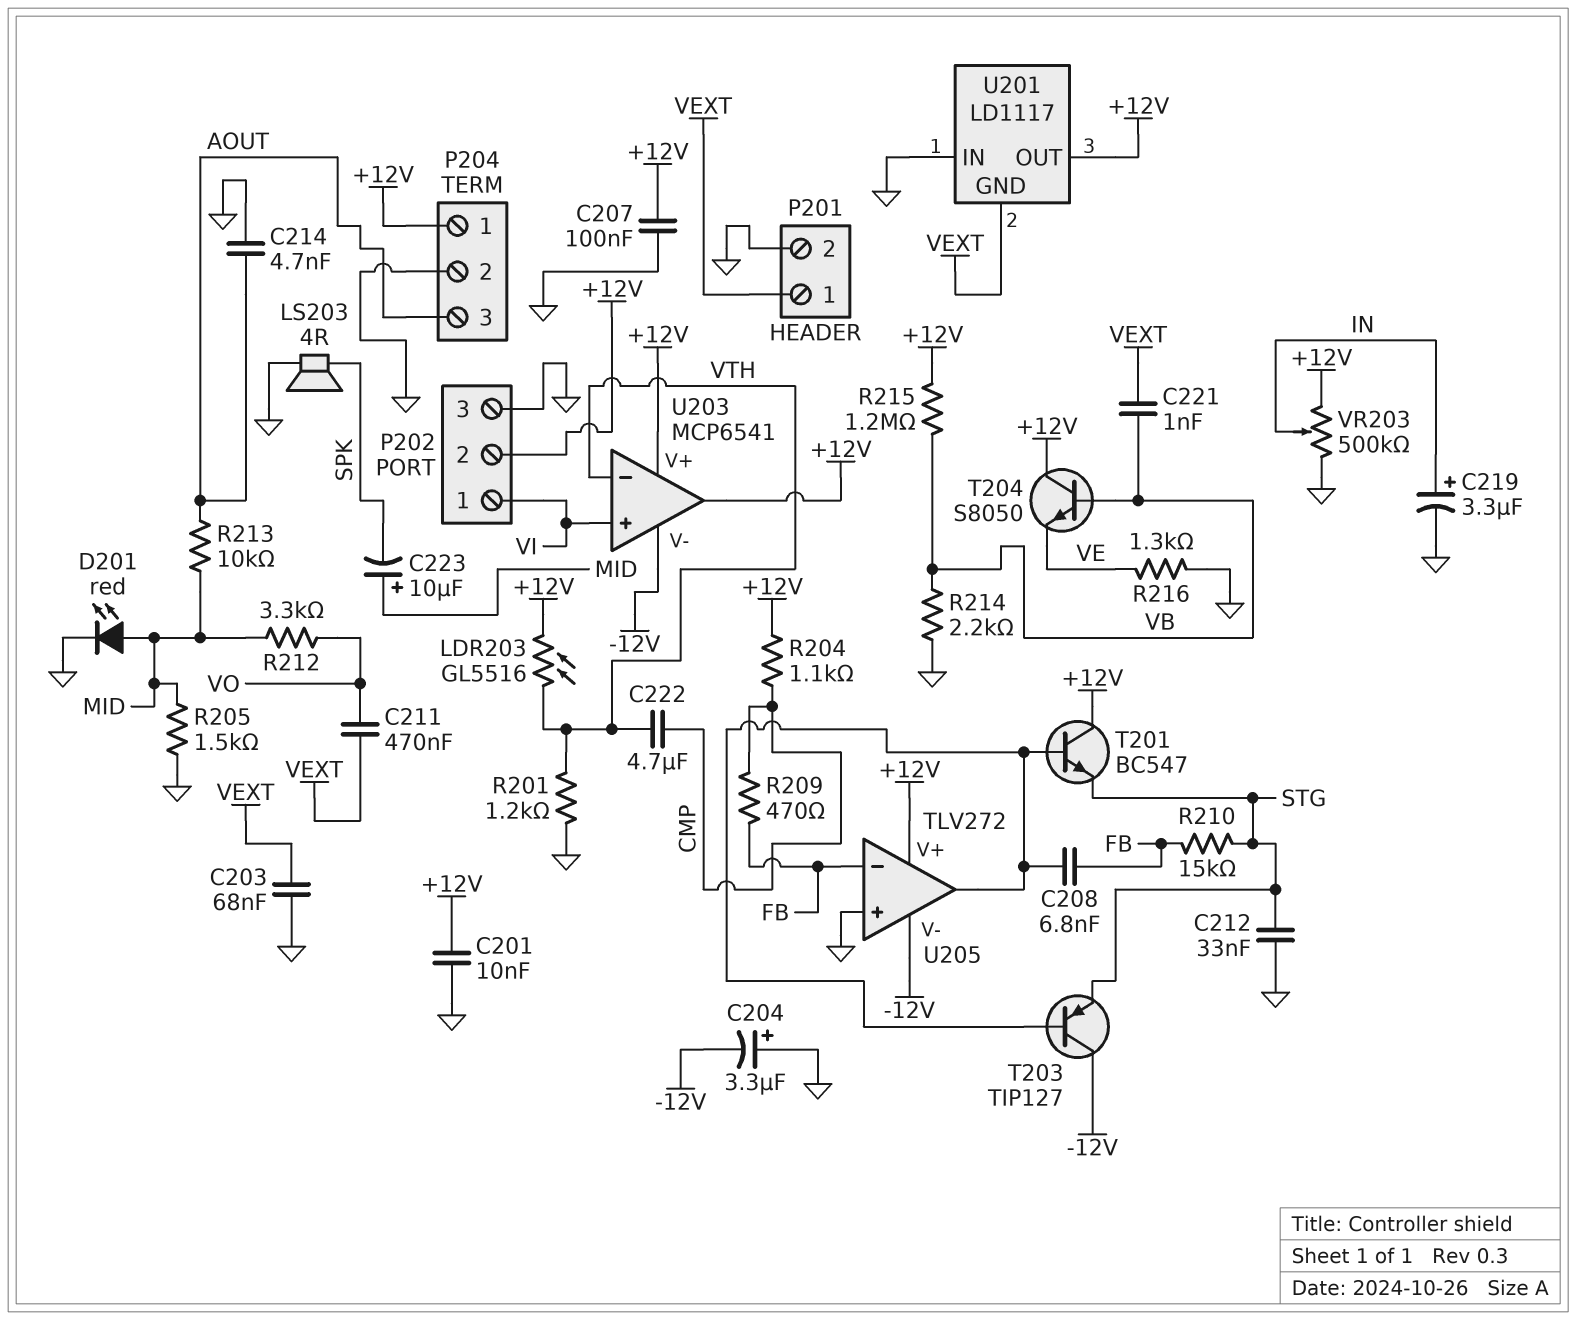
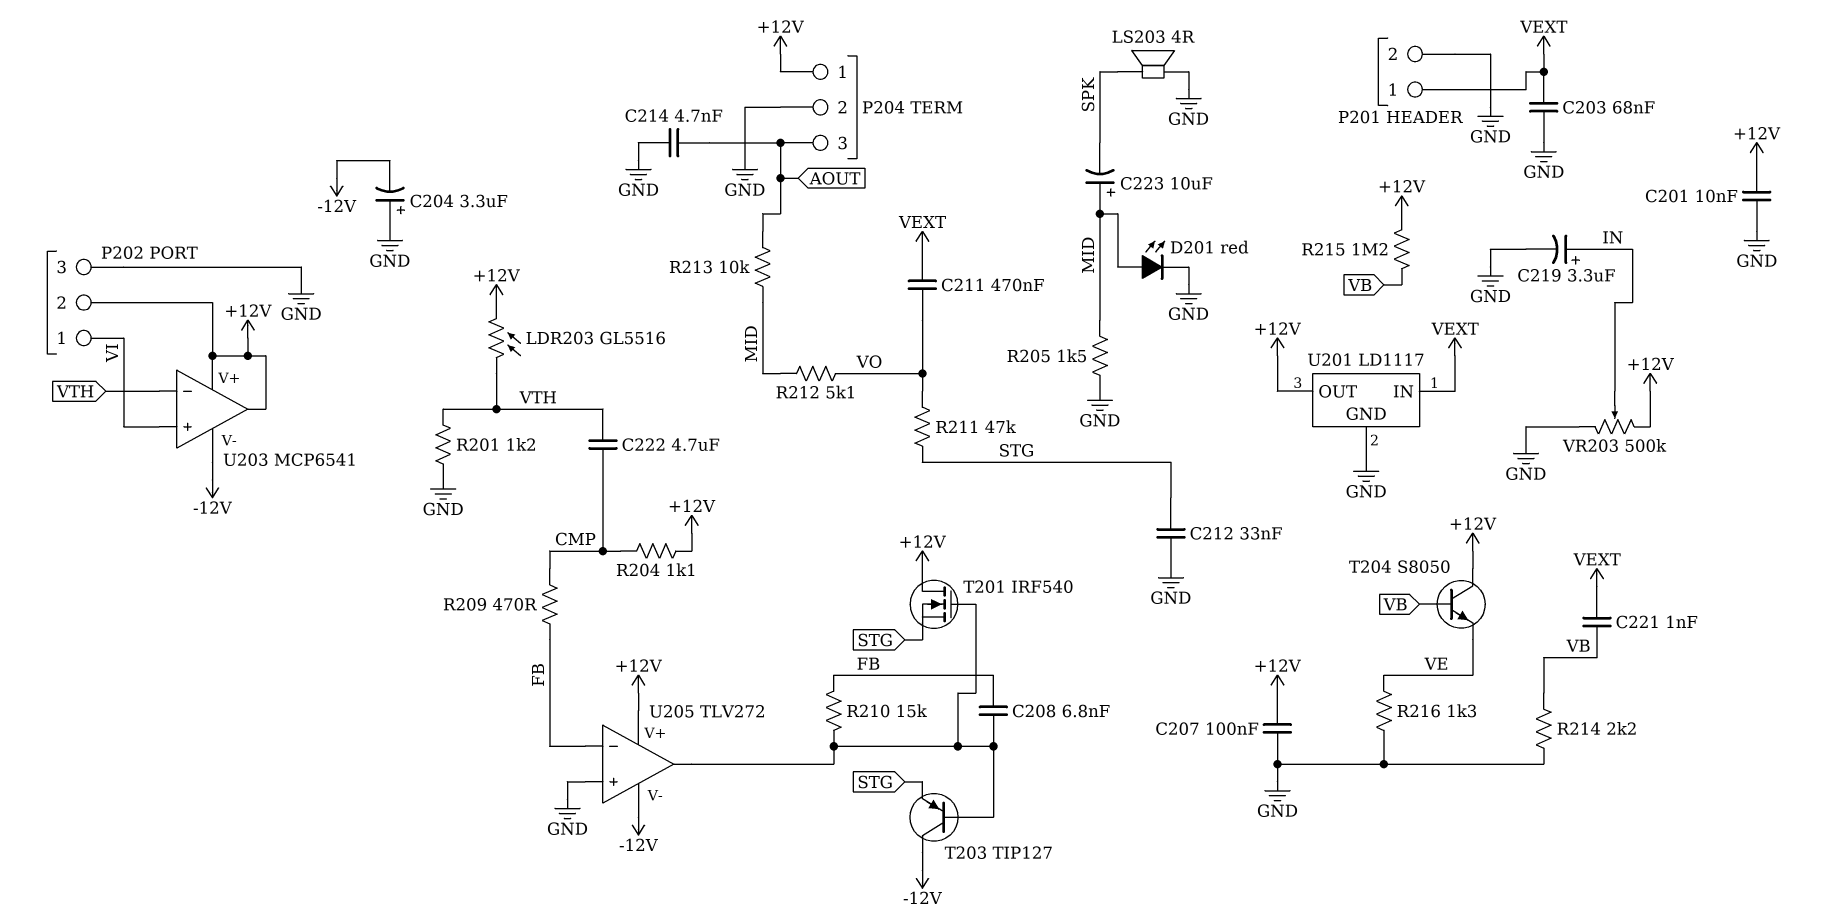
R210: 15k (FB, STG) -> 15k (FB, U205/out)
R211: none -> 47k (STG, VO)
R212: 3.3k (MID, VO) -> 5.1k (MID, VO)
T201: NPN BC547 (B U205/out, C +12V, E STG) -> NMOS IRF540 (G U205/out, D +12V, S STG)
U201 pin GND: VEXT -> GND
U201 pin IN: GND -> VEXT

